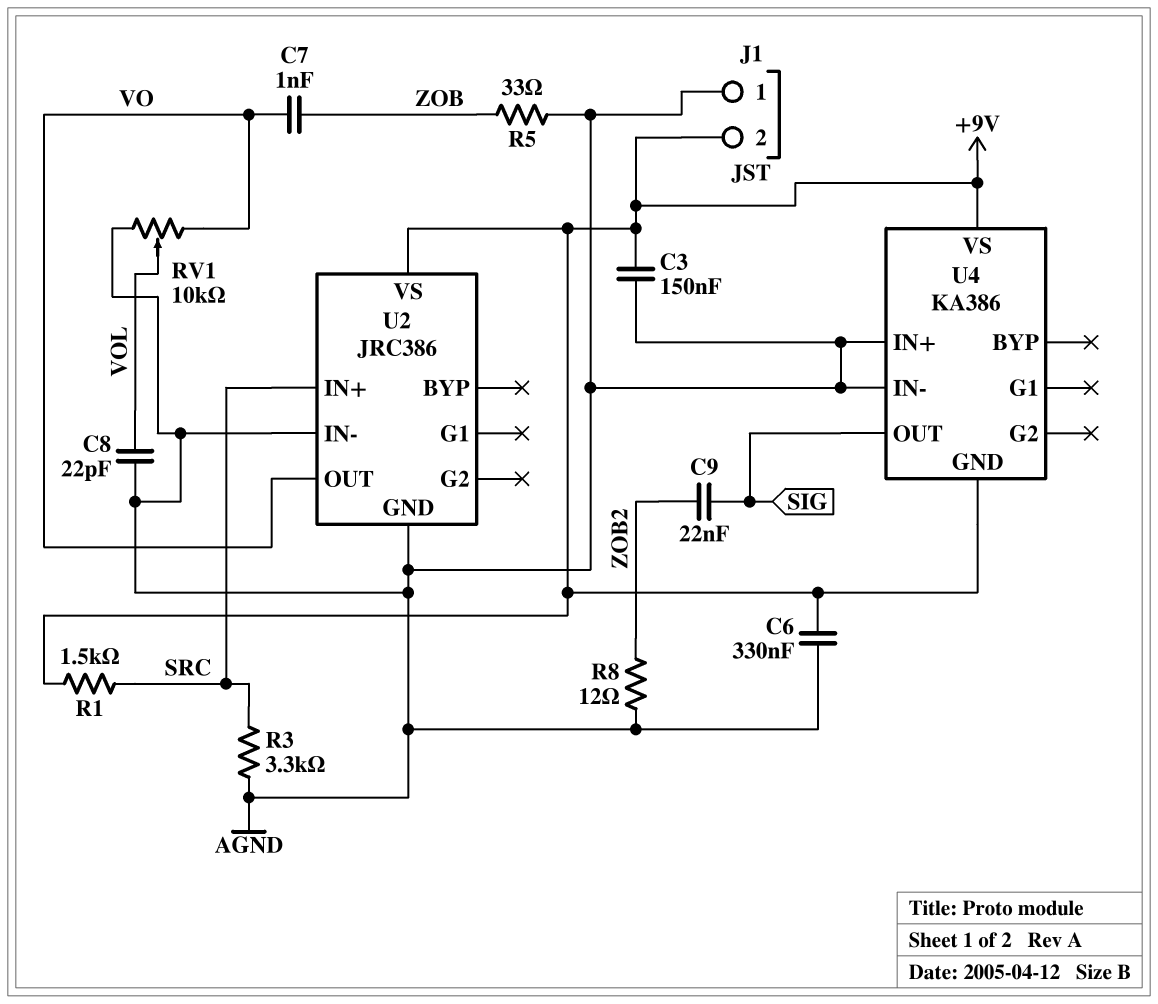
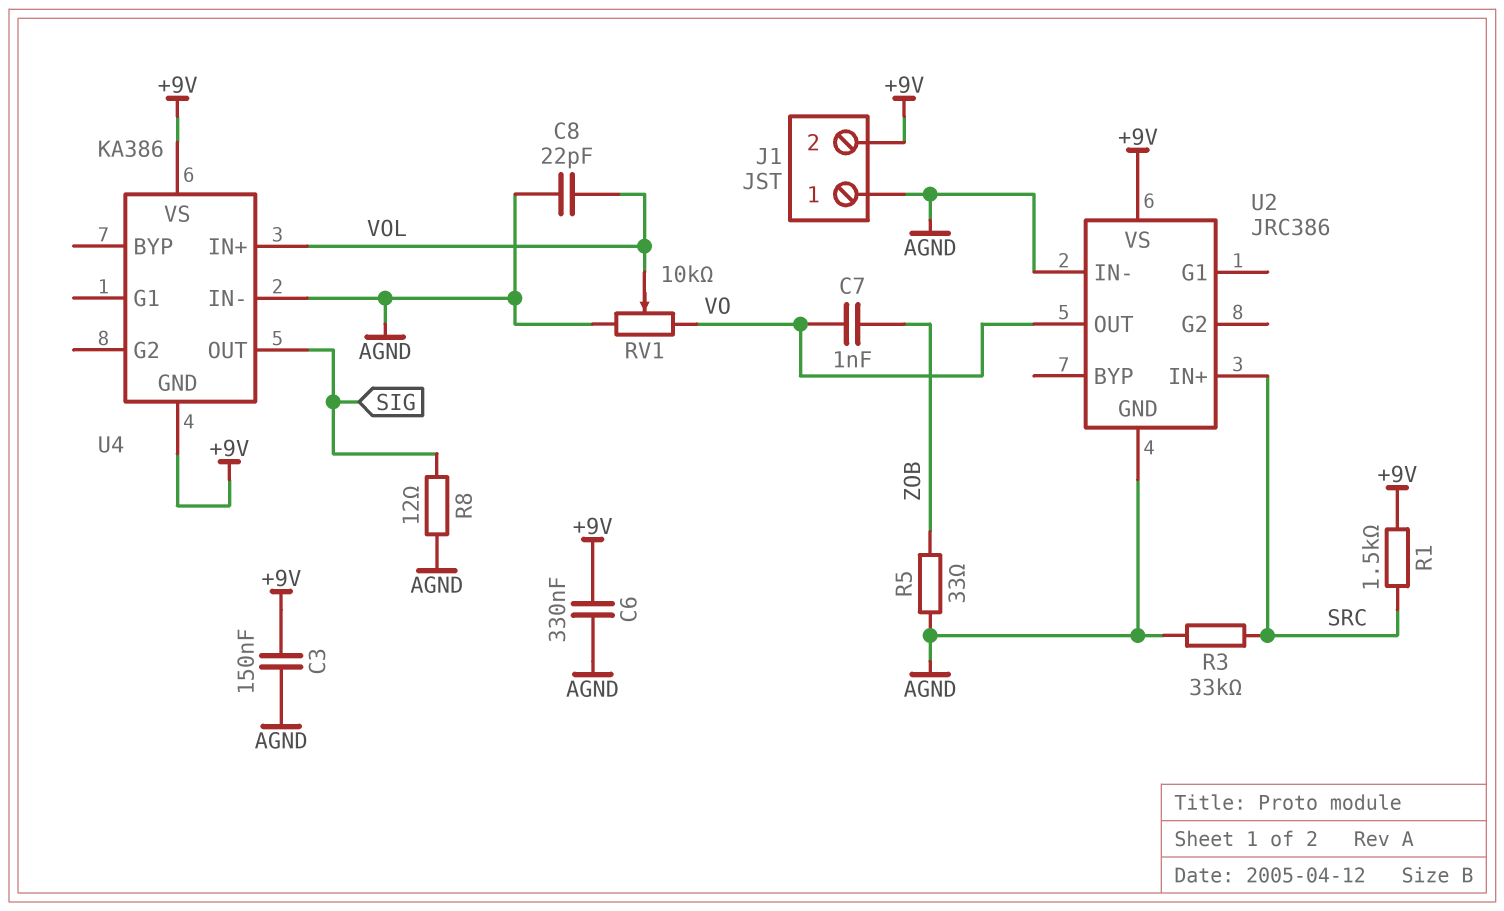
C9: 22nF (SIG, ZOB2) -> none
R3: 3.3k (AGND, SRC) -> 33k (AGND, SRC)
R8: 12 (AGND, ZOB2) -> 12 (AGND, SIG)
U4 pin IN+: AGND -> VOL

